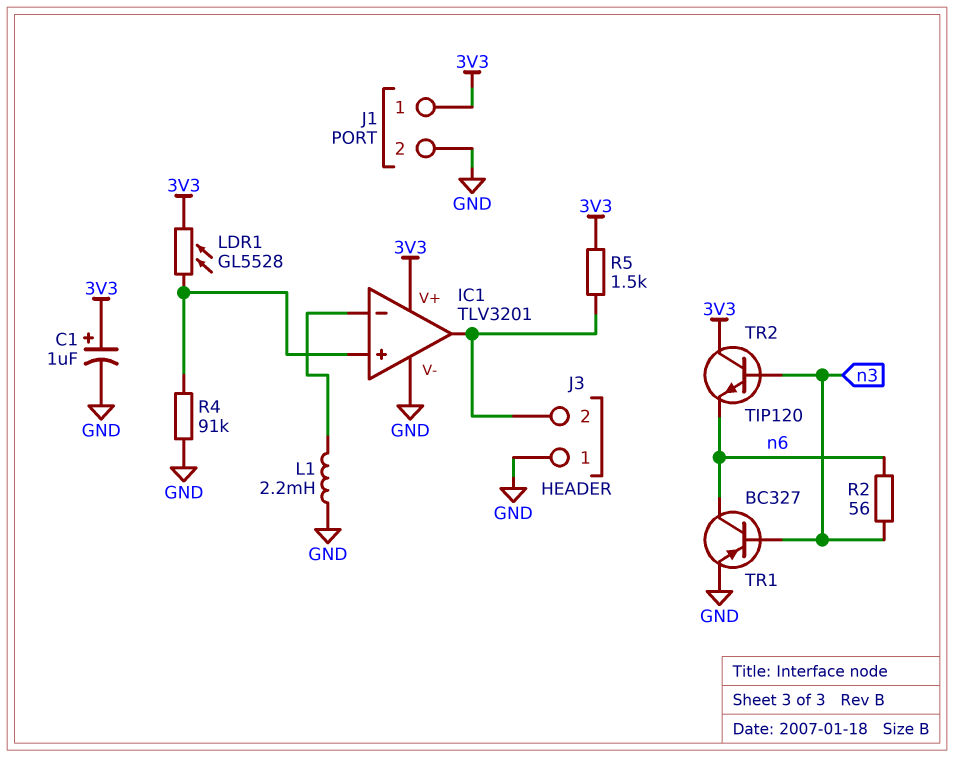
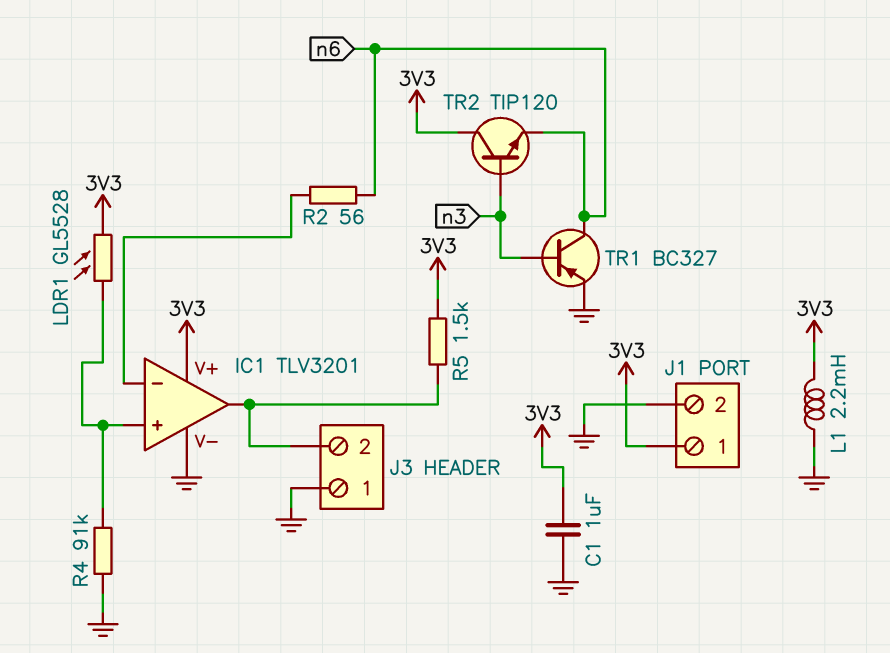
C1: 1uF (plus 3V3, minus GND) -> 1uF (3V3, GND)
L1: 2.2mH (GND, IC1/in-) -> 2.2mH (3V3, GND)
R2: 56 (n3, n6) -> 56 (IC1/in-, n6)

